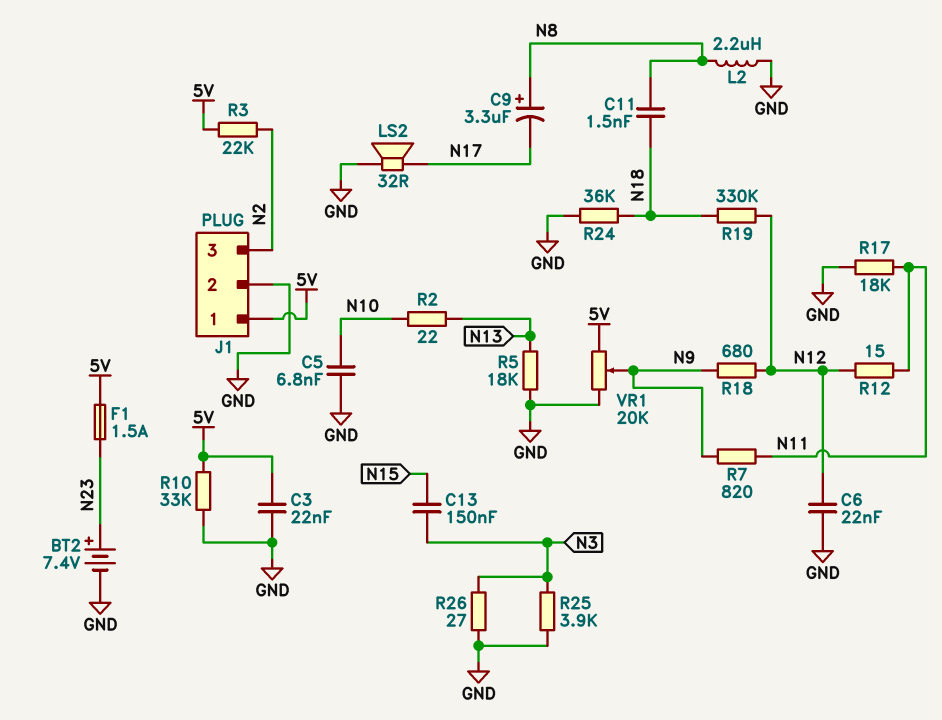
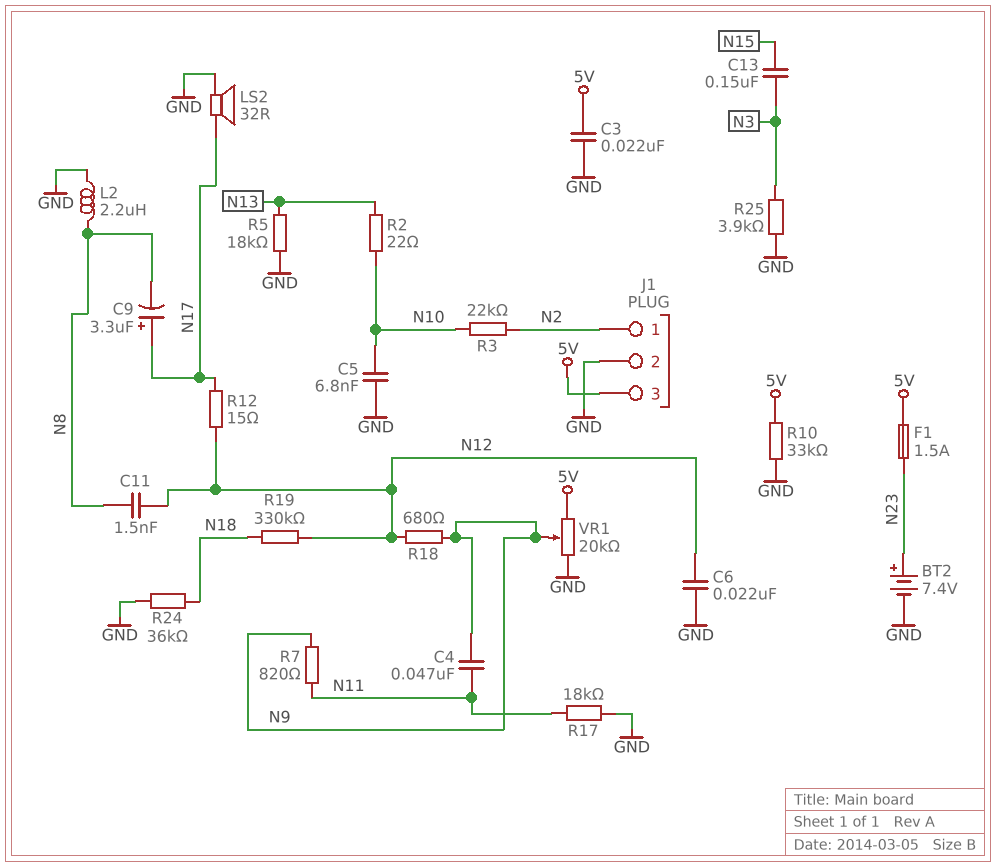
C4: none -> 47nF (N9, N11)
C9: 3.3uF (plus N8, minus N17) -> 3.3uF (plus N17, minus N8)
C11: 1.5nF (N8, N18) -> 1.5nF (N8, N12)
J1 pin 1: 5V -> N2
J1 pin 3: N2 -> 5V
R3: 22k (5V, N2) -> 22k (N2, N10)
R12: 15 (N11, N12) -> 15 (N12, N17)
R26: 27 (GND, N3) -> none

